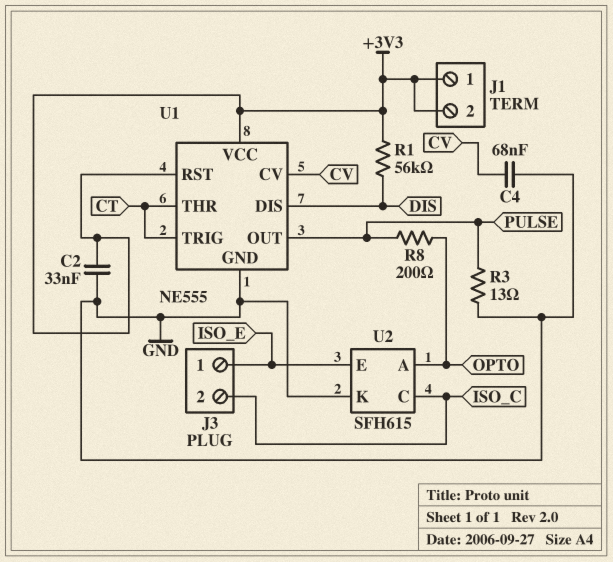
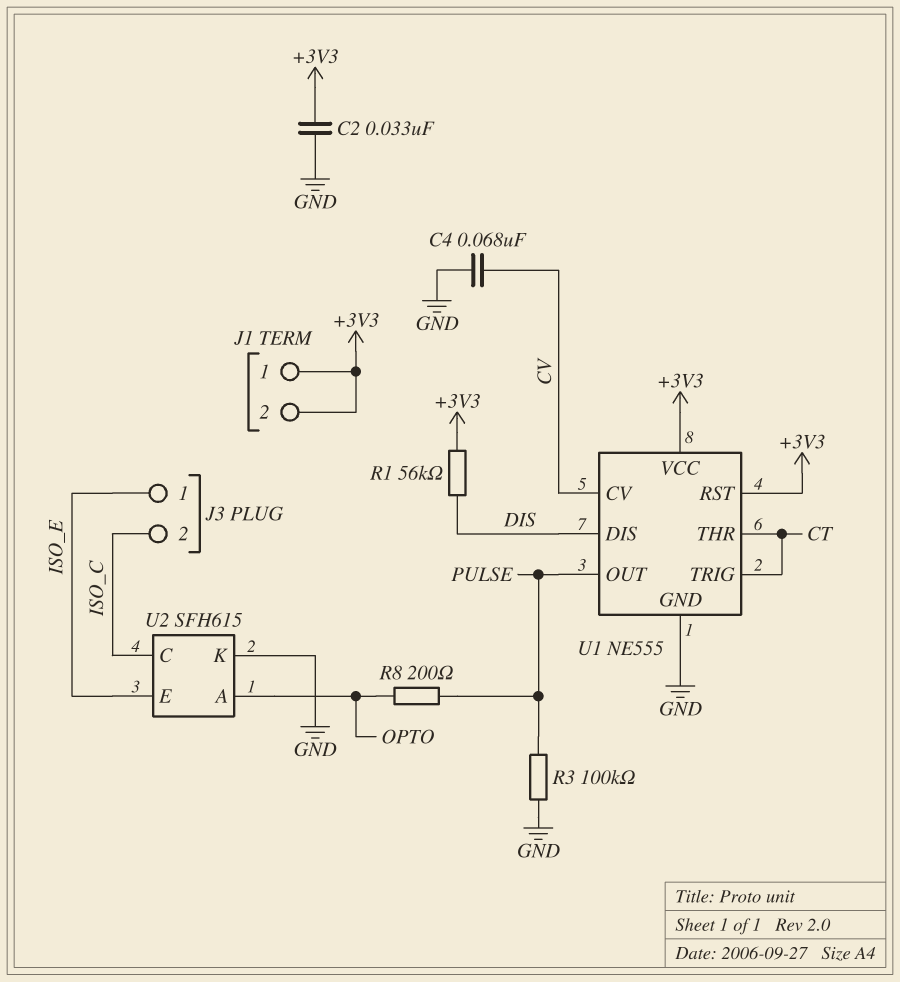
R3: 13 (GND, PULSE) -> 100k (GND, PULSE)

